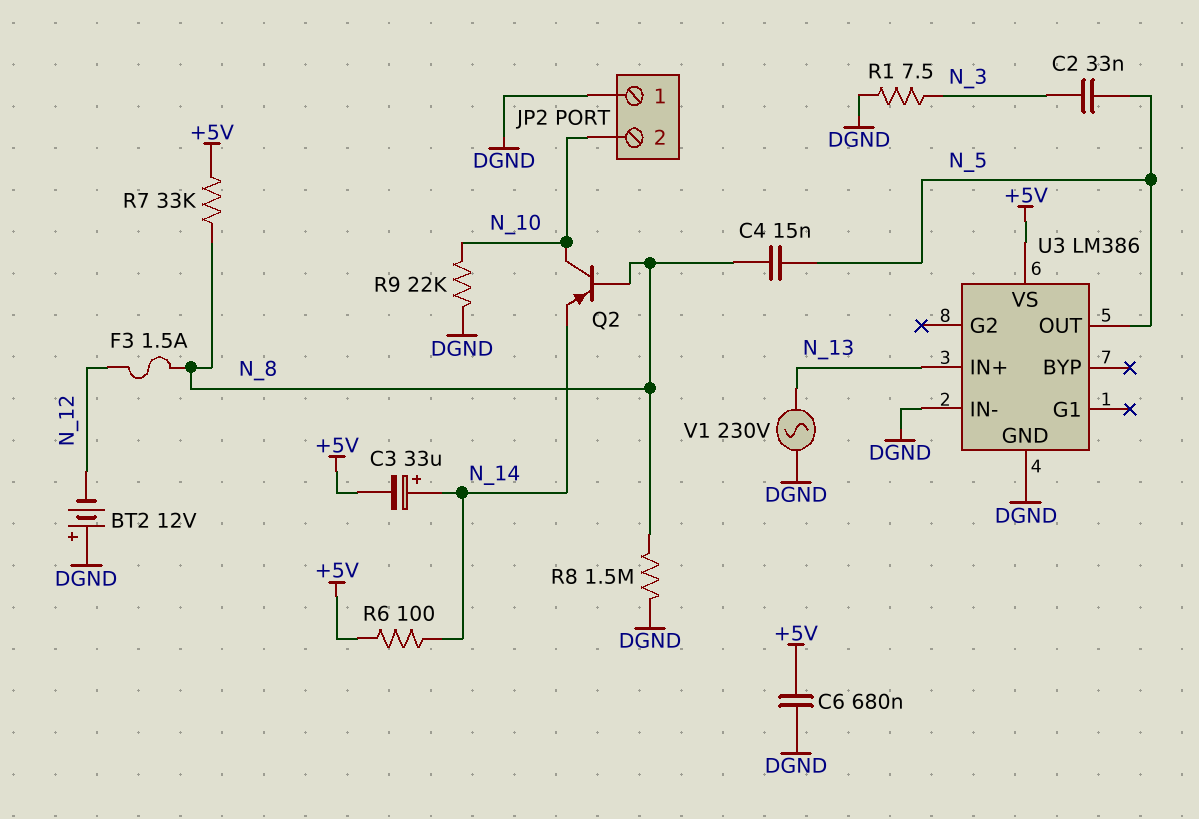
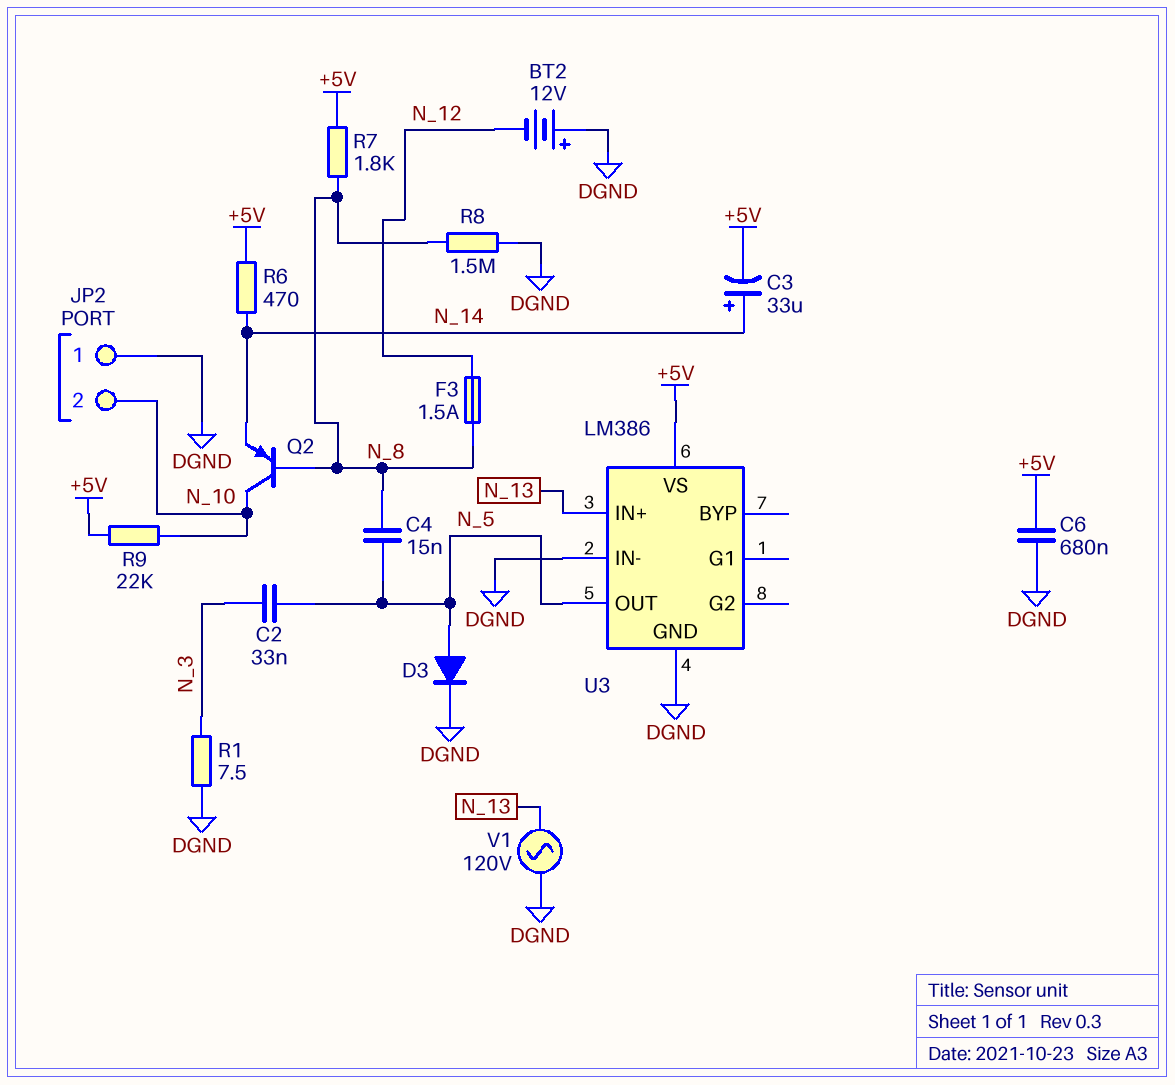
D3: none -> diode (A N_5, K DGND)
R6: 100 (+5V, N_14) -> 470 (+5V, N_14)
R7: 33k (+5V, N_8) -> 1.8k (+5V, N_8)
R9: 22k (DGND, N_10) -> 22k (+5V, N_10)
V1: AC 230V (DGND, N_13) -> AC 120V (DGND, N_13)

